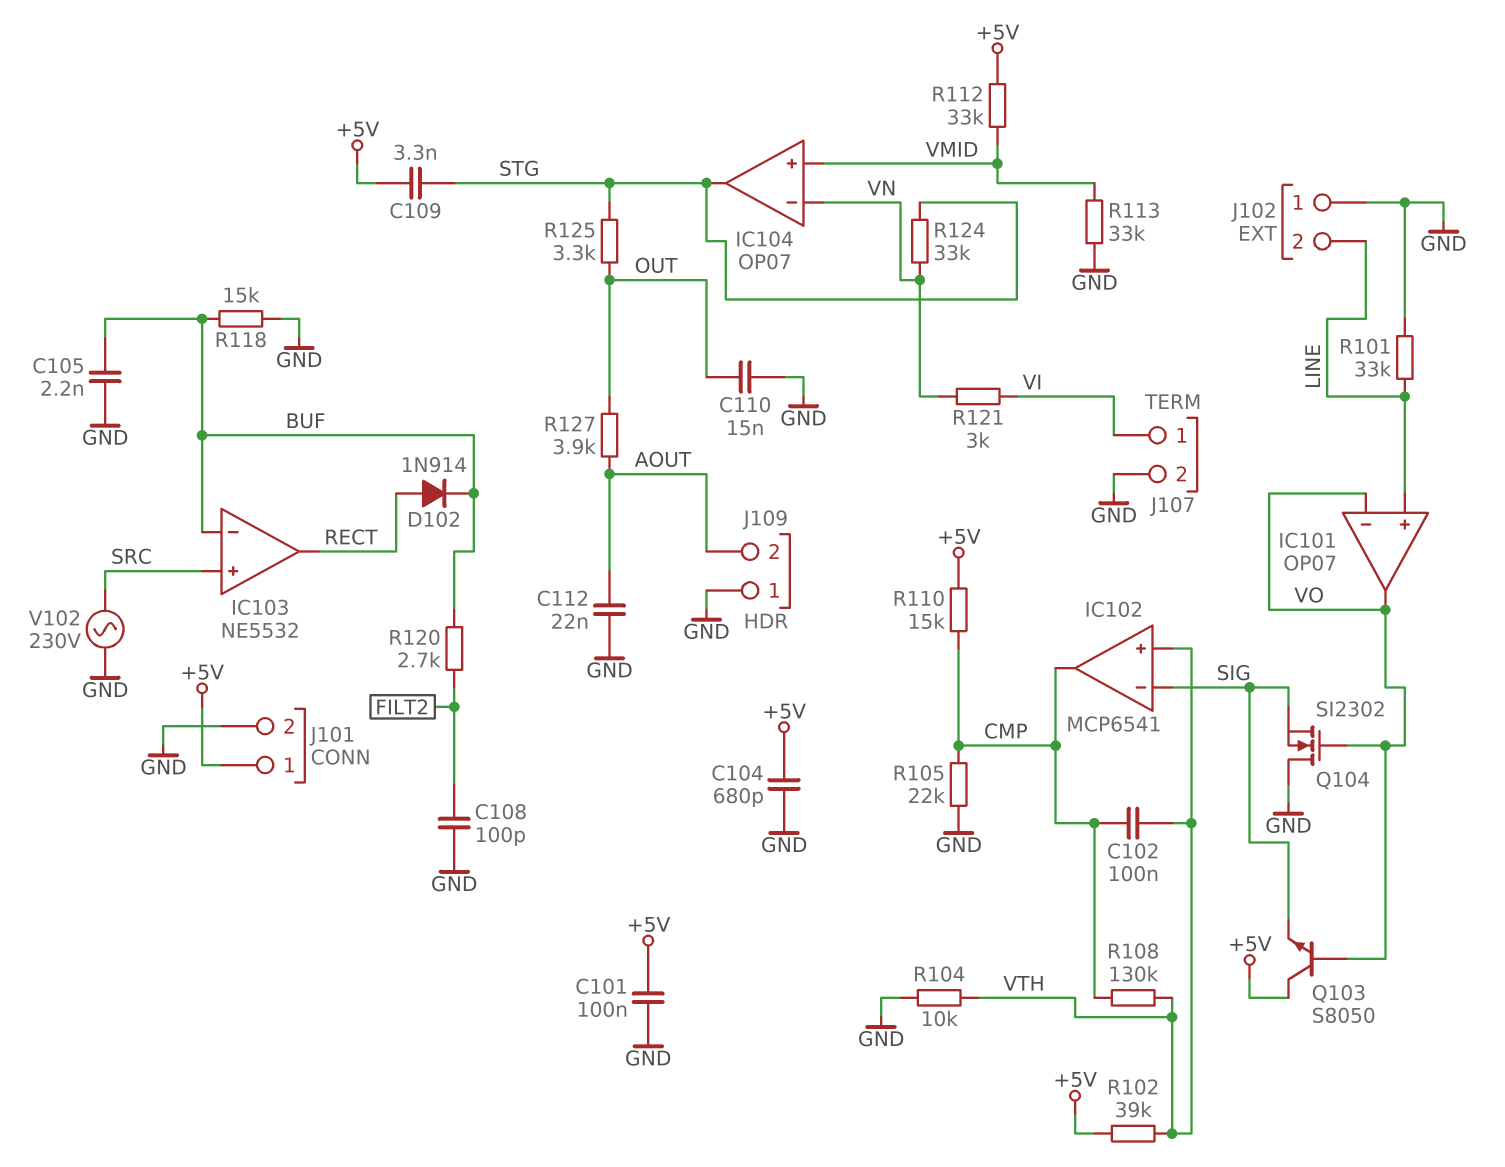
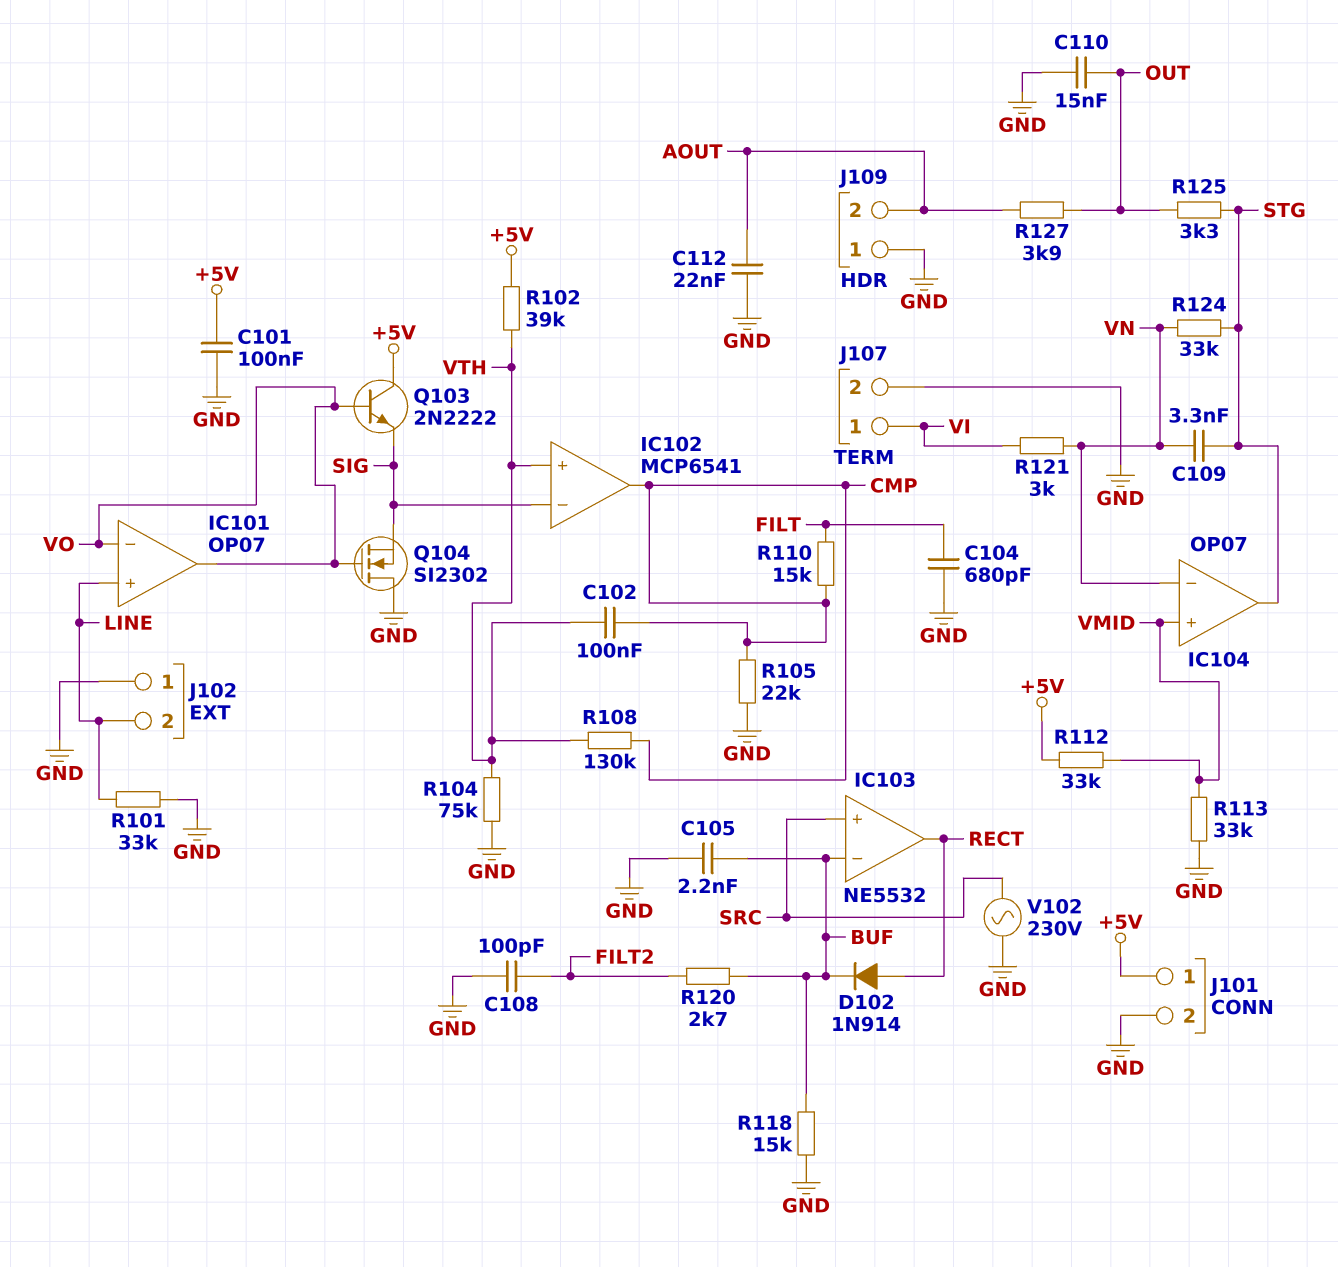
C104: 680pF (+5V, GND) -> 680pF (FILT, GND)
C109: 3.3nF (+5V, STG) -> 3.3nF (STG, VN)
Q103: NPN S8050 (B VO, C +5V, E SIG) -> NPN 2N2222 (B VO, C +5V, E SIG)
R104: 10k (GND, VTH) -> 75k (GND, VTH)
R110: 15k (+5V, CMP) -> 15k (CMP, FILT)

